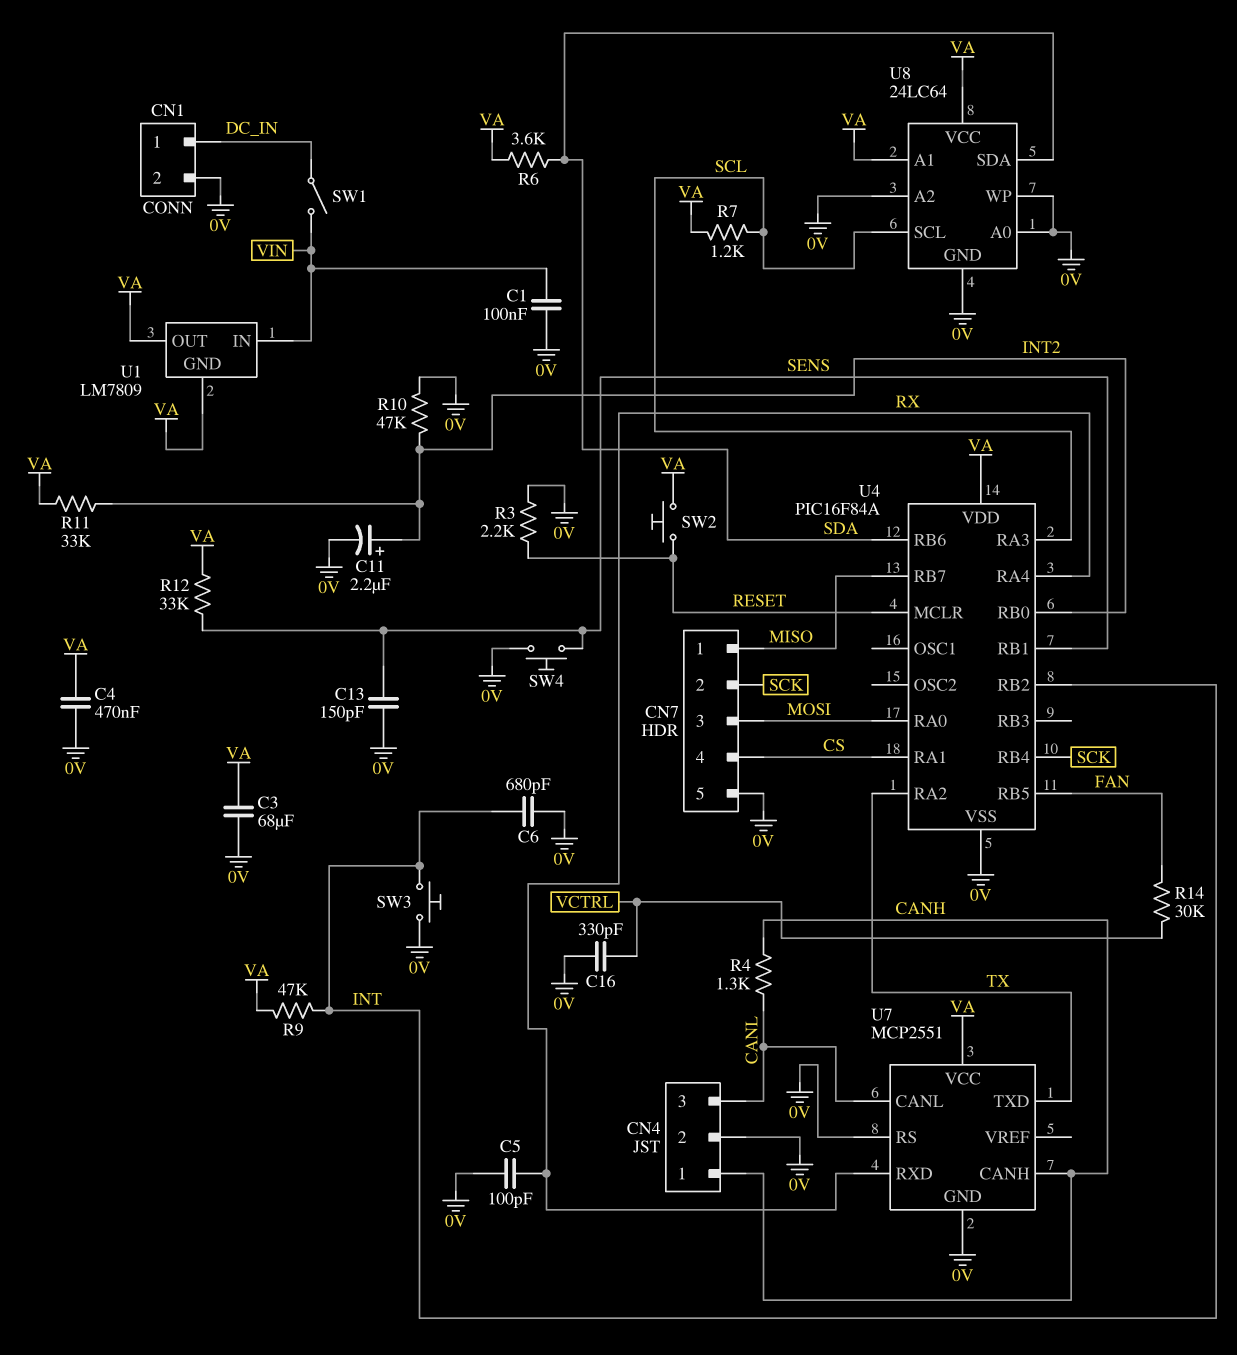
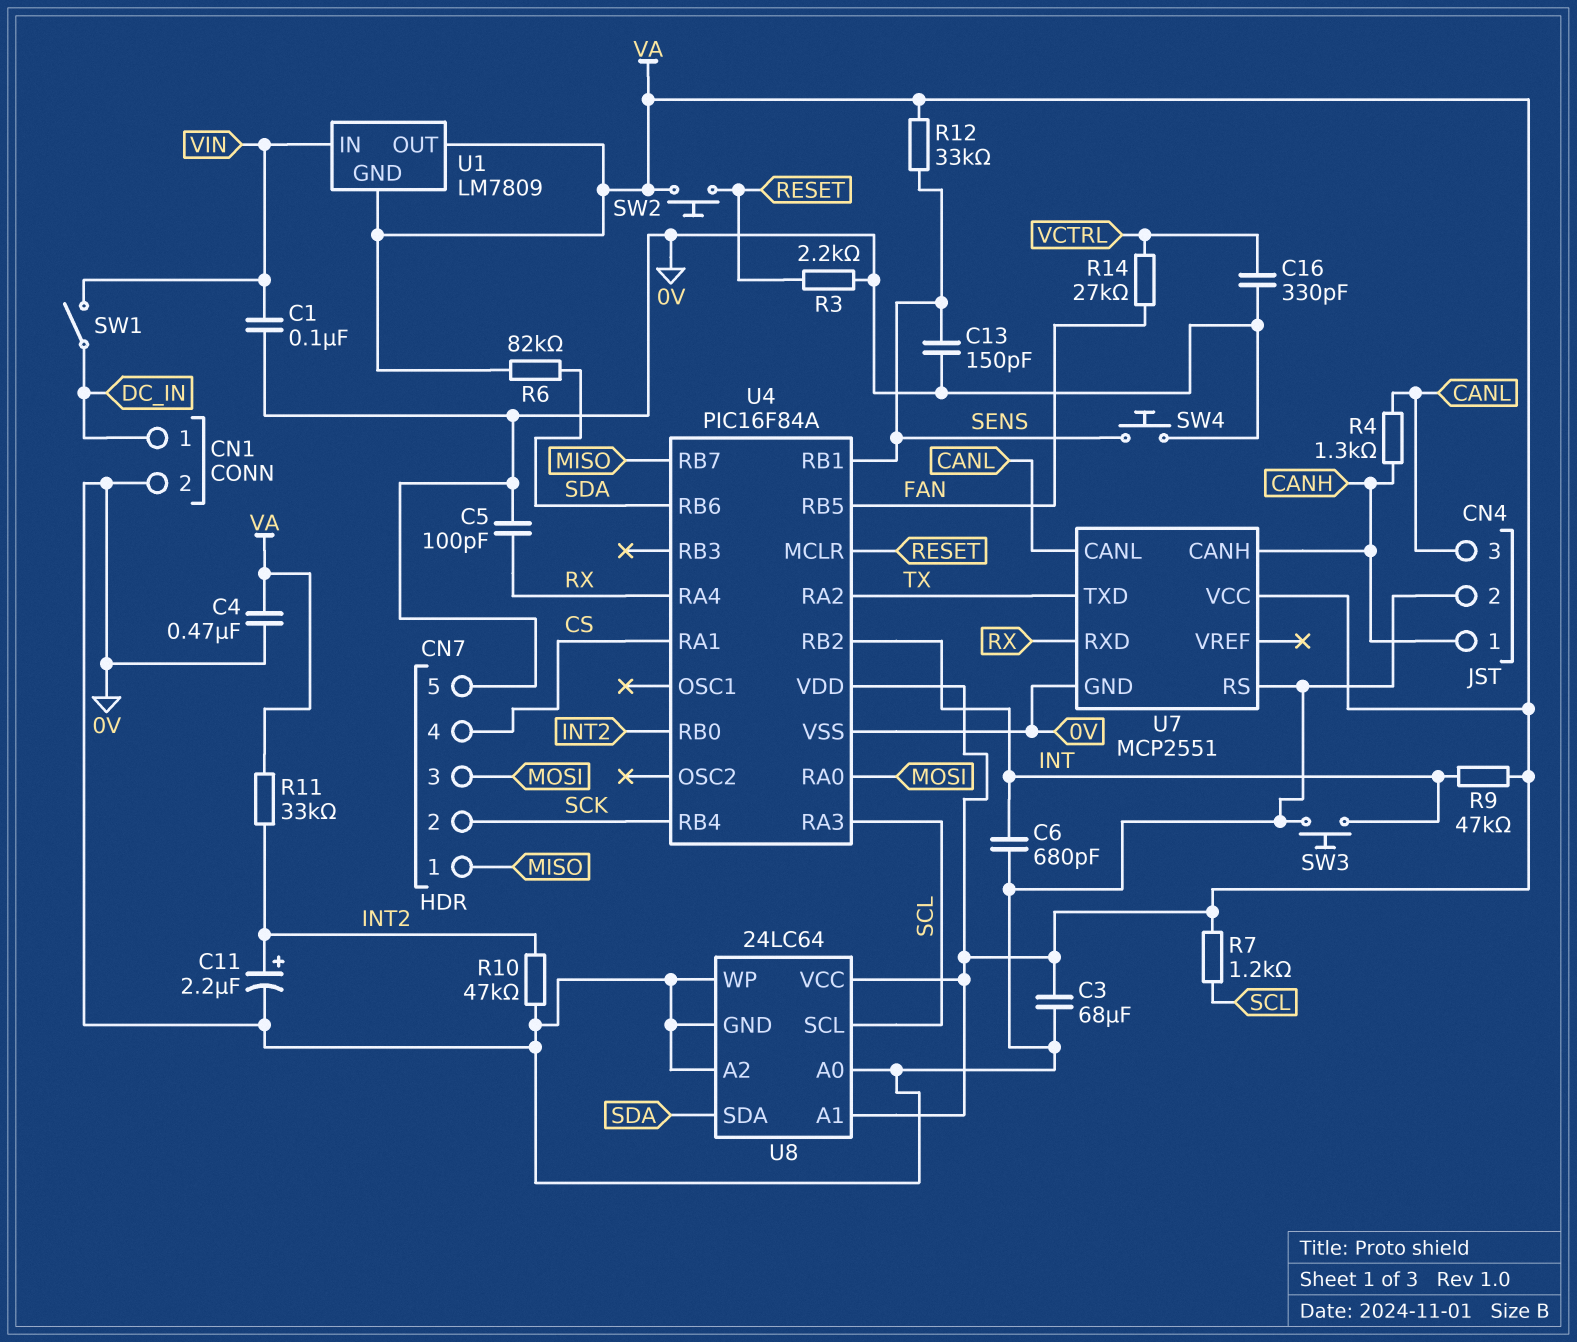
R6: 3.6k (SDA, VA) -> 82k (SDA, VA)
R14: 30k (FAN, VCTRL) -> 27k (FAN, VCTRL)

